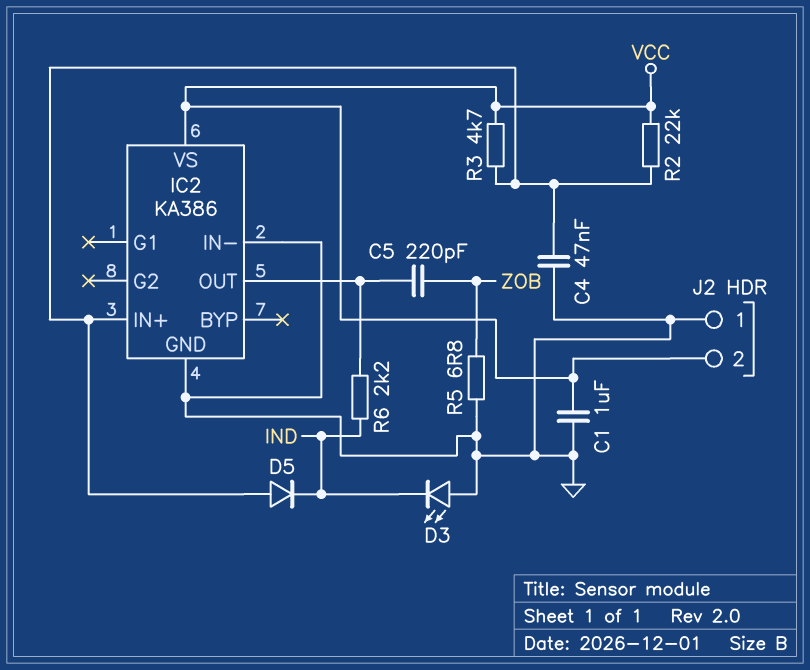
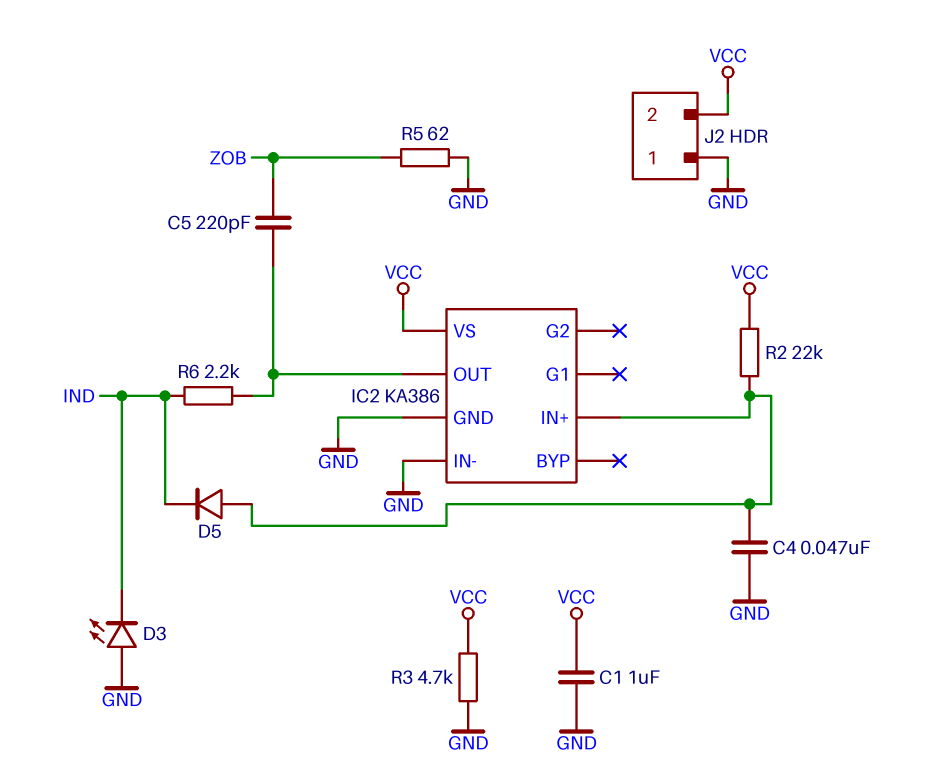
R3: 4.7k (IC2/IN+, VCC) -> 4.7k (GND, VCC)
R5: 6.8 (GND, ZOB) -> 62 (GND, ZOB)

